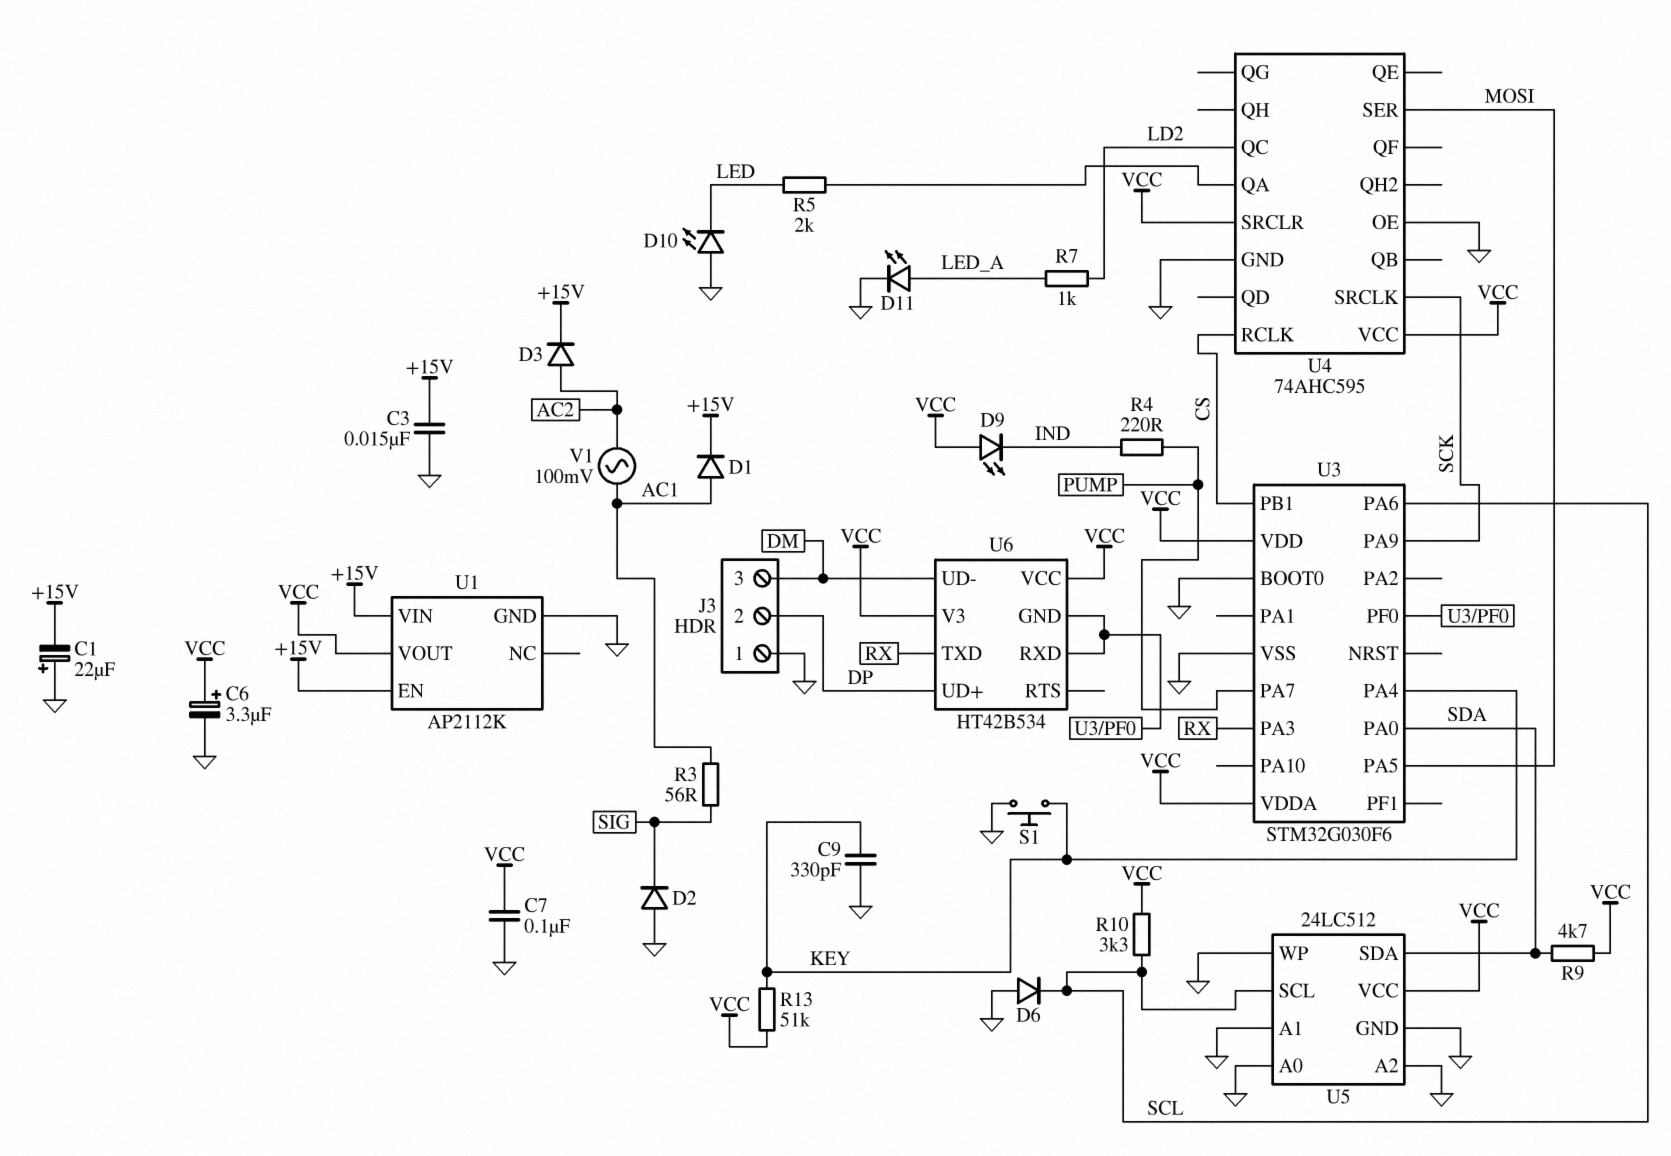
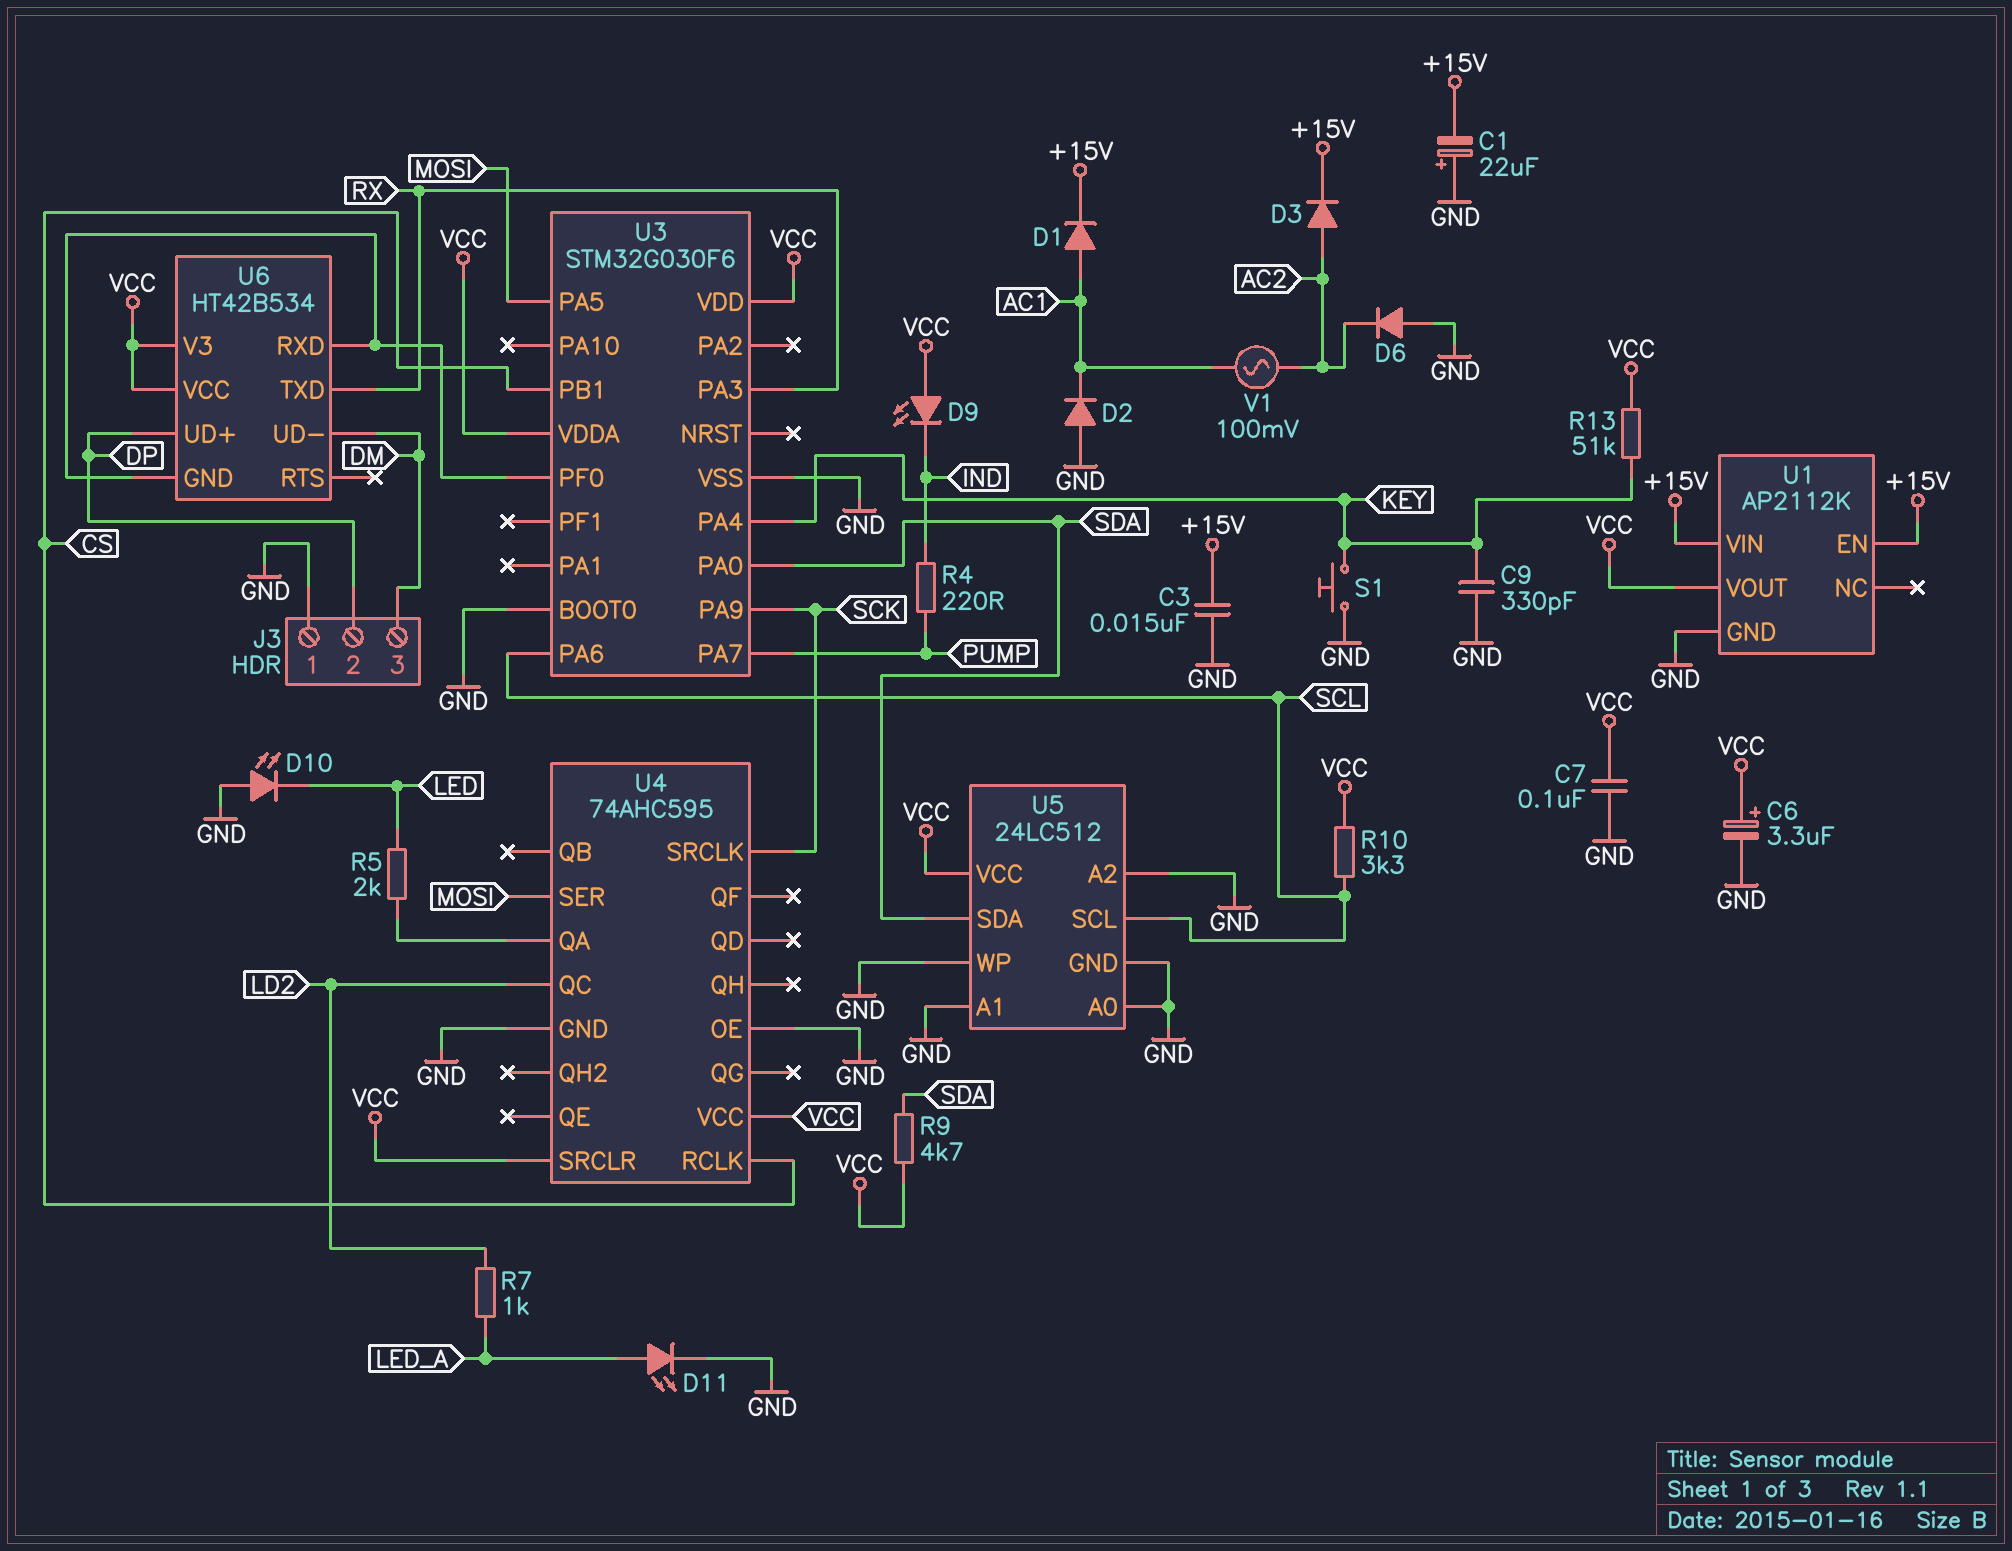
D2: diode (A GND, K SIG) -> diode (A GND, K AC1)
D6: diode (A GND, K SCL) -> diode (A GND, K AC2)
R3: 56 (AC1, SIG) -> none

